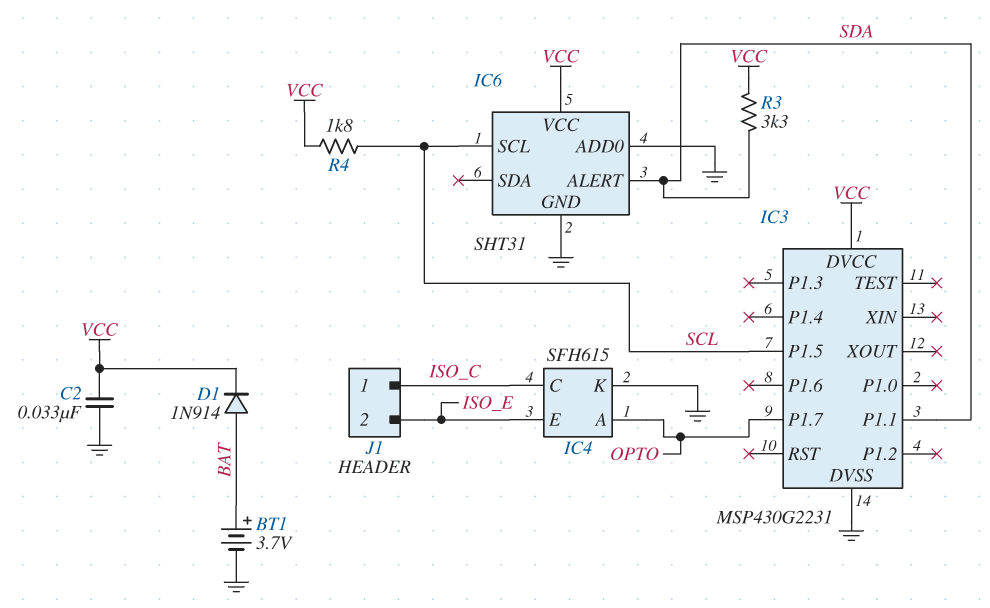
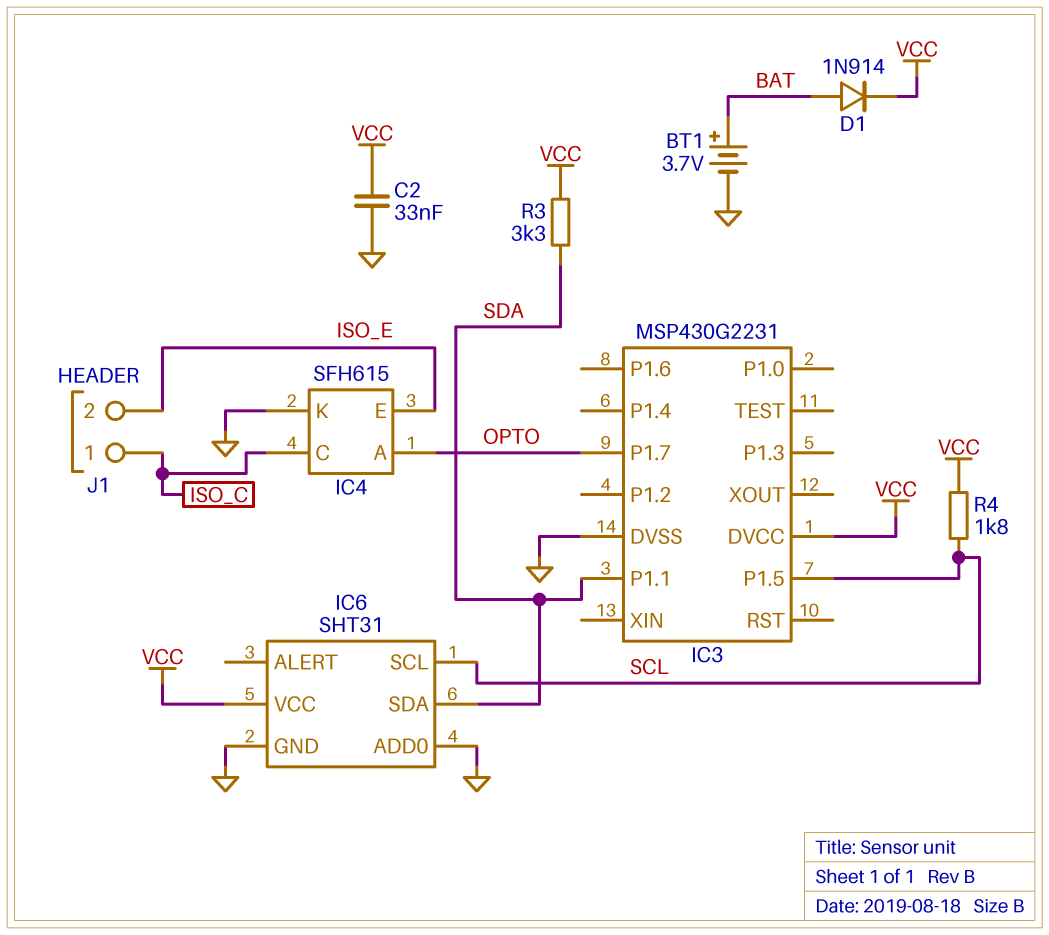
IC6 pin ALERT: SDA -> none
IC6 pin SDA: none -> SDA

